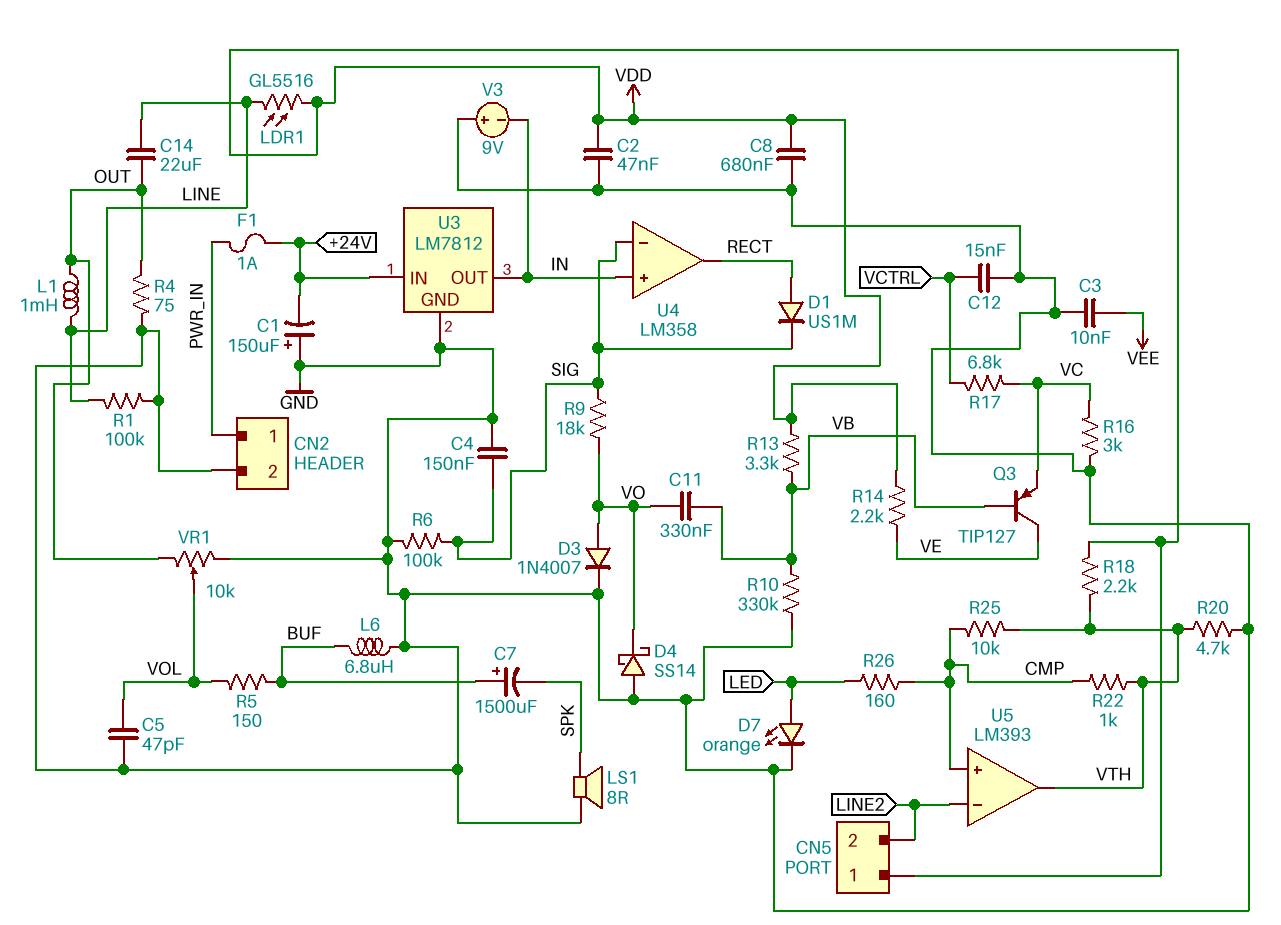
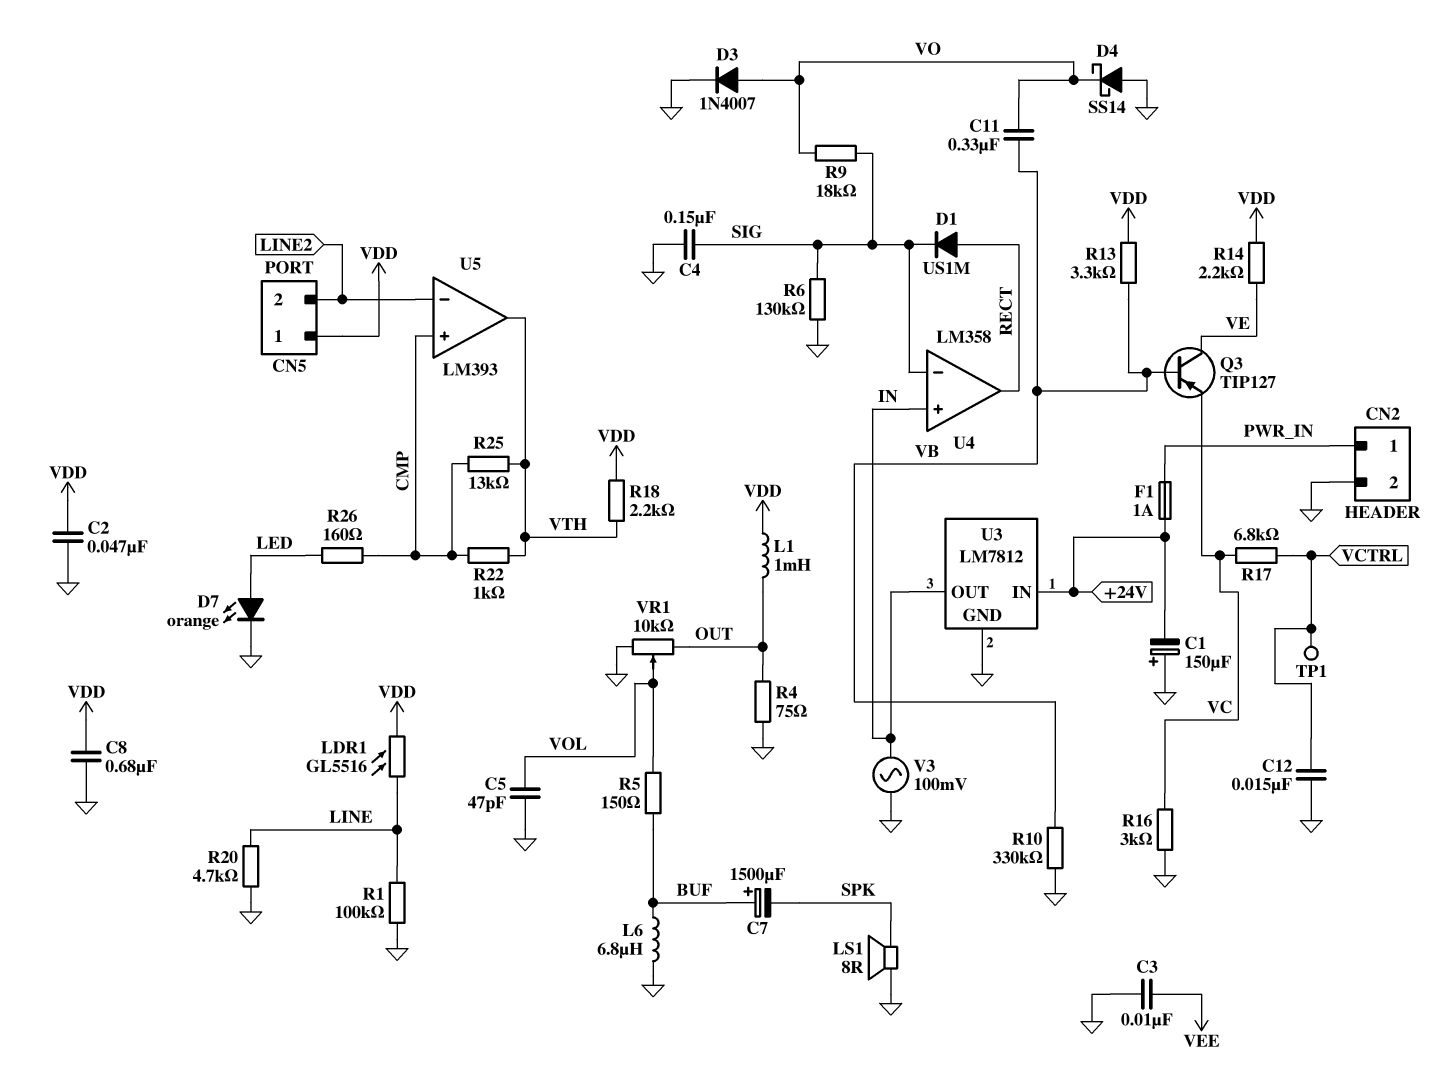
C14: 22uF (LINE, OUT) -> none
L1: 1mH (LINE, OUT) -> 1mH (OUT, VDD)
R6: 100k (GND, SIG) -> 130k (GND, SIG)
R20: 4.7k (GND, VTH) -> 4.7k (GND, LINE)
R25: 10k (CMP, VTH) -> 13k (CMP, VTH)
TP1: none -> test point (VCTRL)
V3: 9V (plus GND, minus IN) -> AC 100mV (GND, IN)

